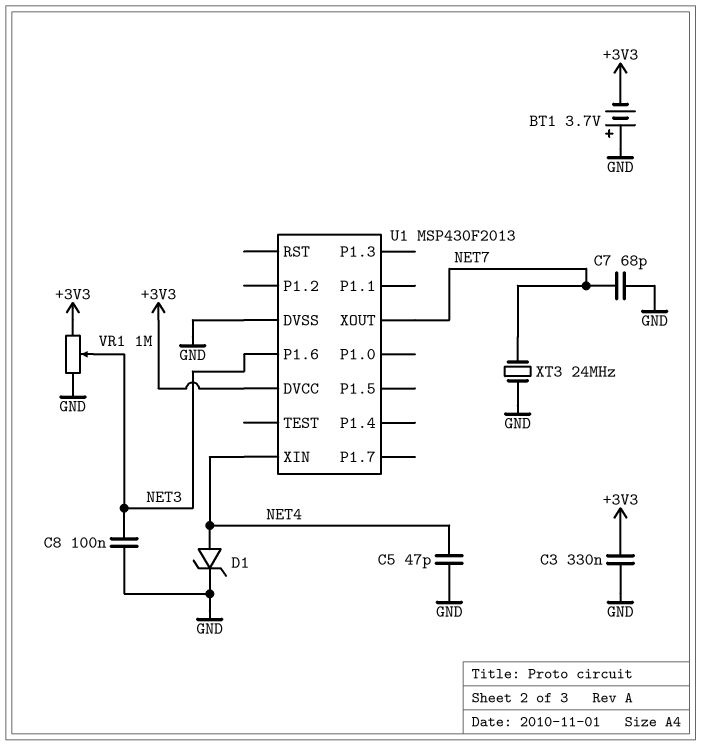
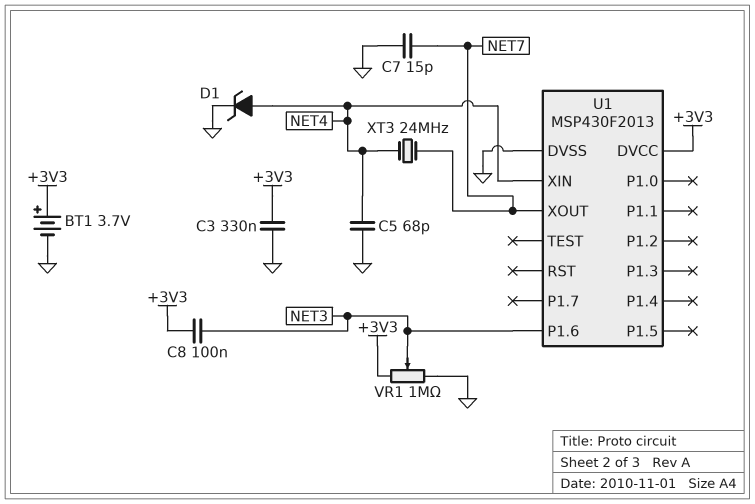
BT1: 3.7V (plus GND, minus +3V3) -> 3.7V (plus +3V3, minus GND)
C5: 47pF (GND, NET4) -> 68pF (GND, NET4)
C7: 68pF (GND, NET7) -> 15pF (GND, NET7)
C8: 100nF (GND, NET3) -> 100nF (+3V3, NET3)
XT3: 24MHz (GND, NET7) -> 24MHz (NET4, NET7)

